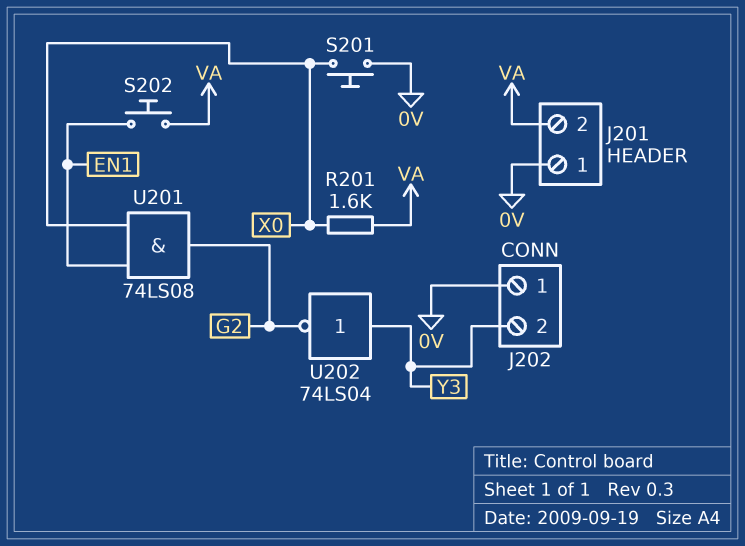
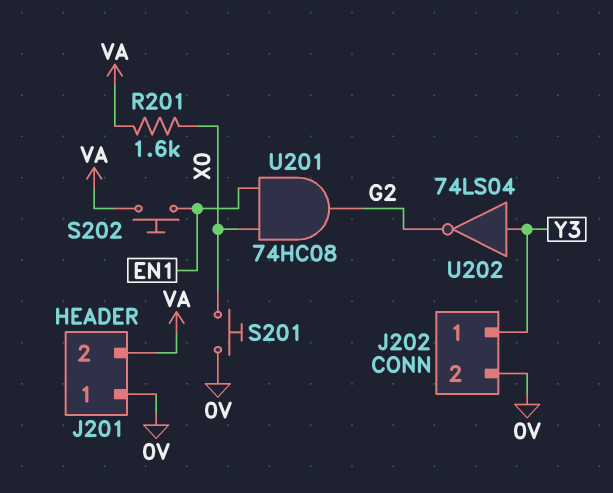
J202 pin 1: 0V -> Y3
J202 pin 2: Y3 -> 0V
U201: AND 74LS08 (in EN1, in X0, out G2) -> AND 74HC08 (in EN1, in X0, out G2)

